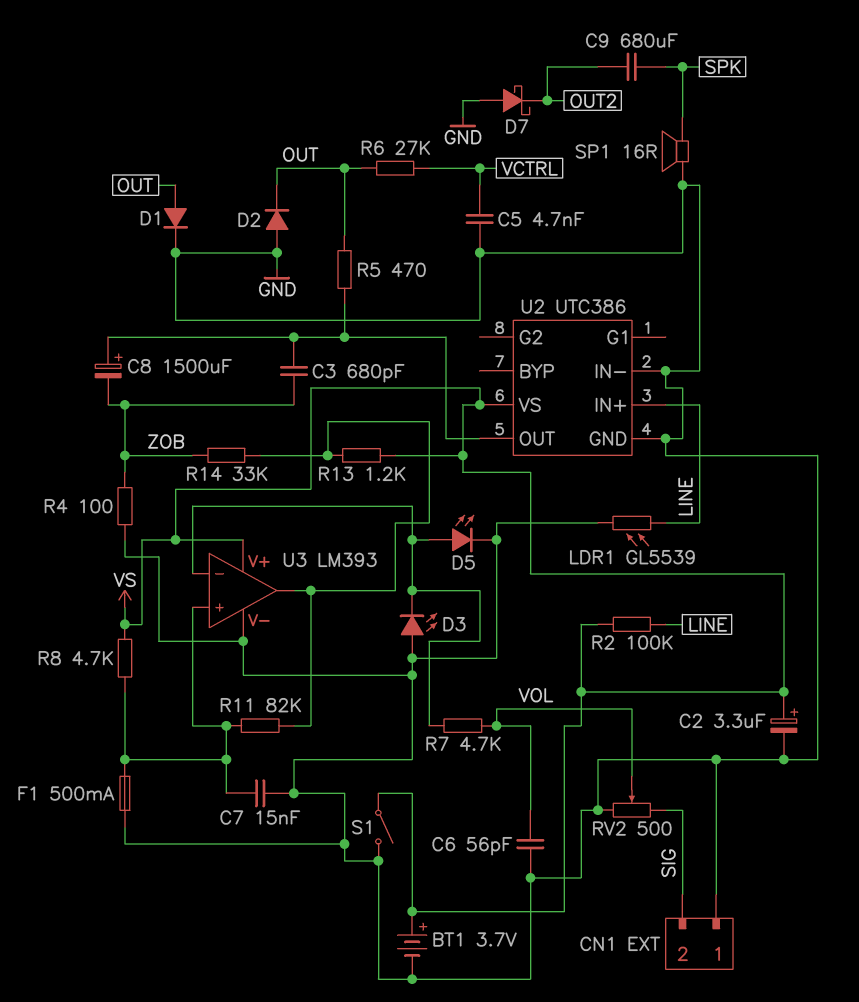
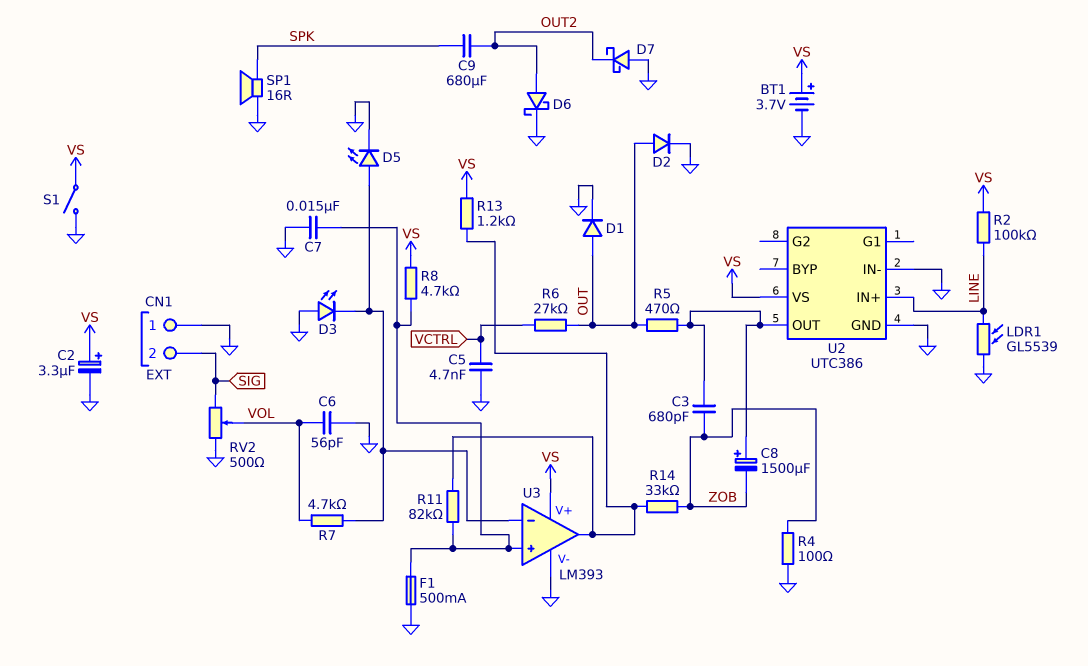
D2: diode (A GND, K OUT) -> diode (A OUT, K GND)
D6: none -> schottky (A OUT2, K GND)

